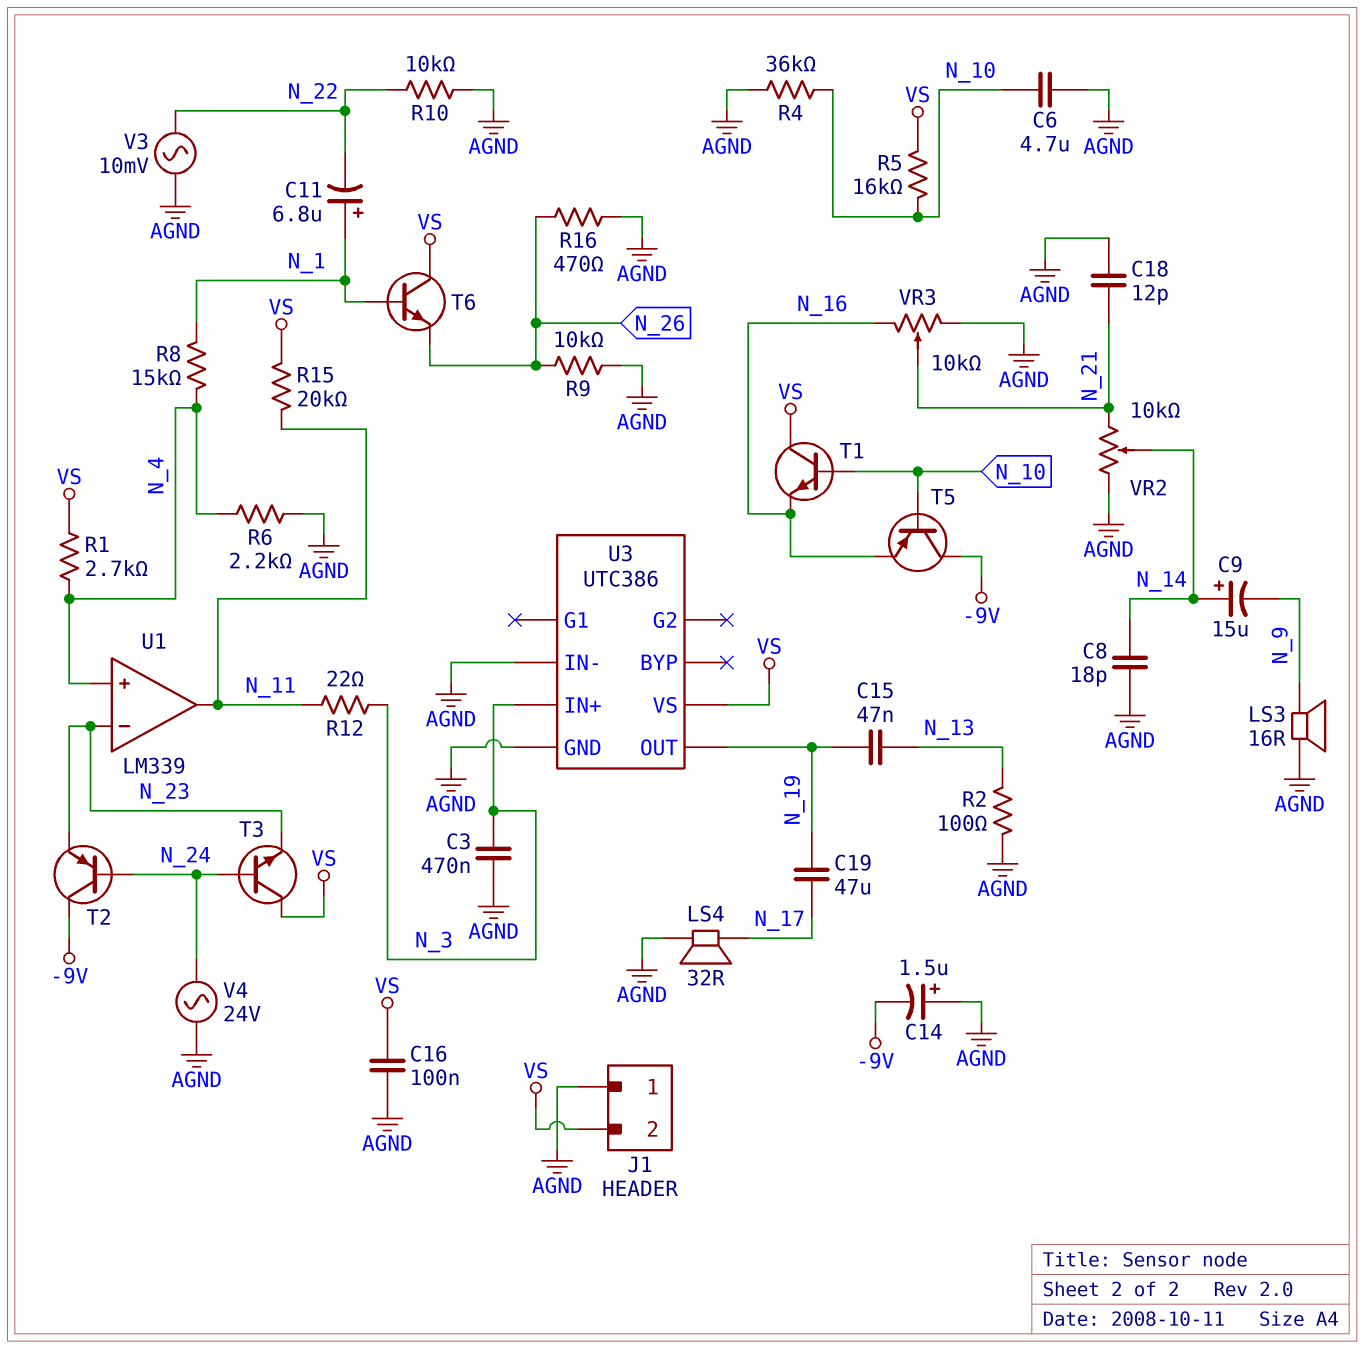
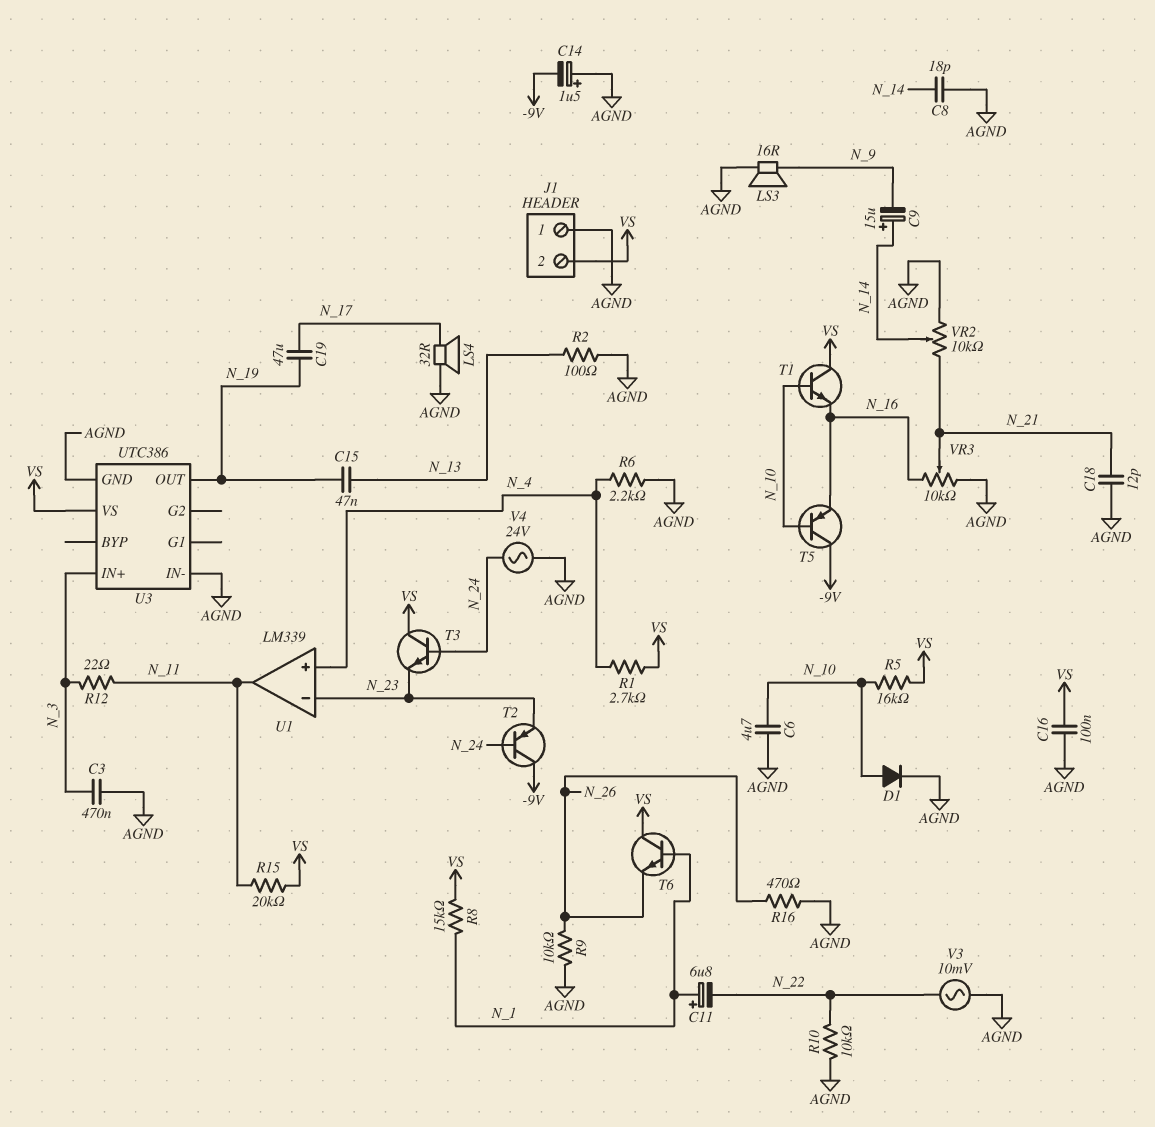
D1: none -> diode (A N_10, K AGND)
R4: 36k (AGND, N_10) -> none
R8: 15k (N_1, N_4) -> 15k (N_1, VS)

